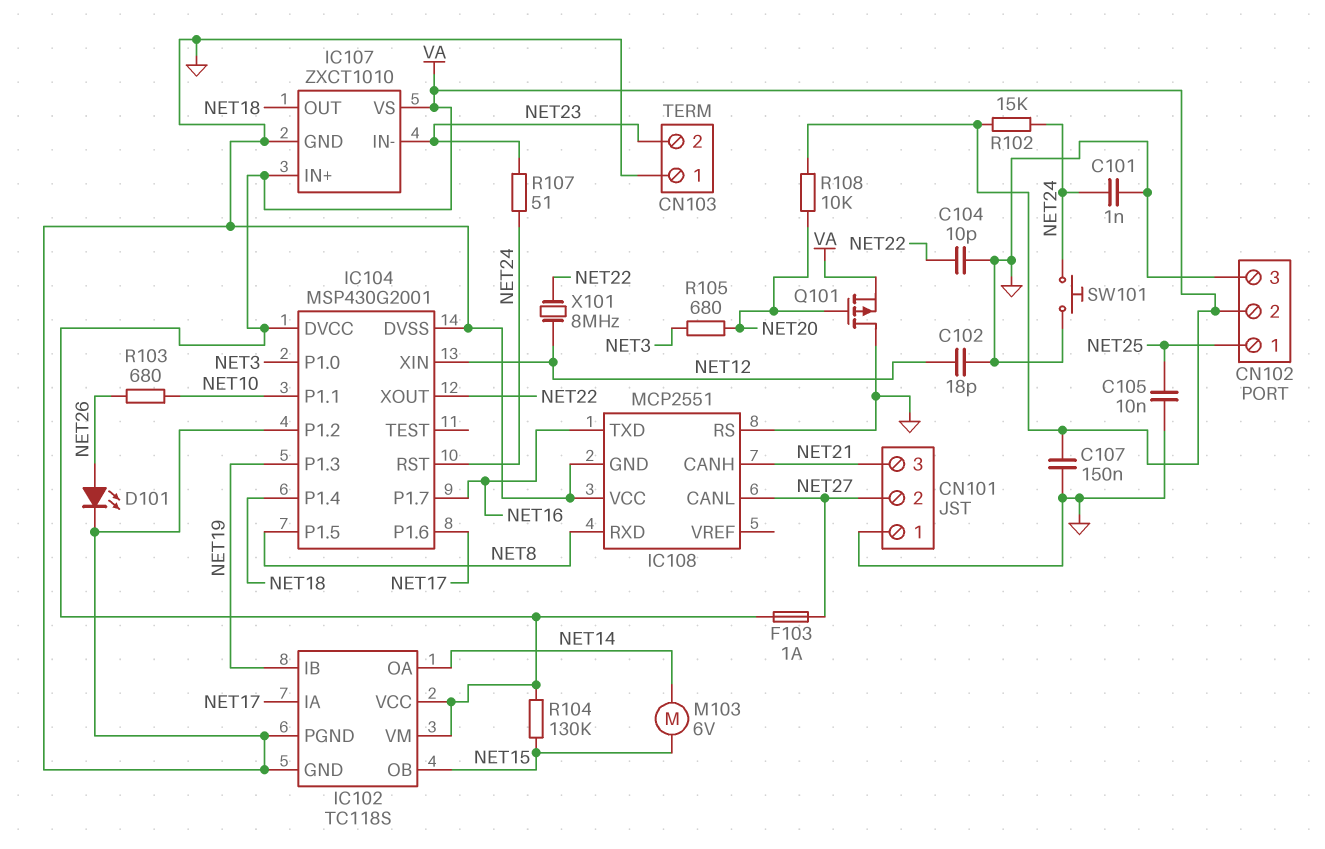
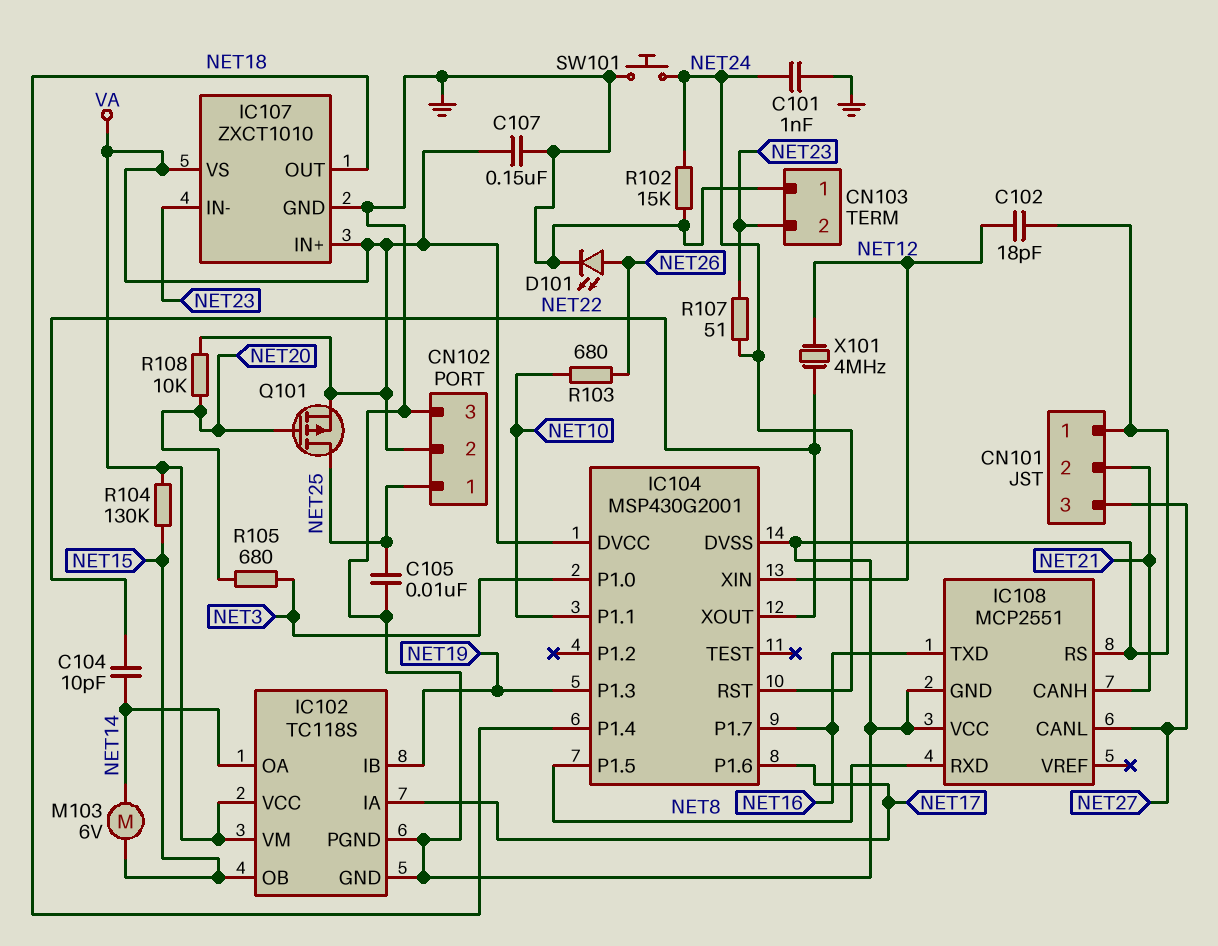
C104: 10pF (GND, NET22) -> 10pF (NET14, NET22)
CN101 pin 2: NET27 -> NET21
CN101 pin 3: NET21 -> NET27
F103: 1A (NET27, VA) -> none
IC104 pin P1.2: GND -> none
Q101: PMOS (G NET20, D GND, S VA) -> PMOS (G NET20, D NET25, S VA)
R102: 15k (NET24, VA) -> 15k (GND, NET24)
X101: 8MHz (NET12, NET22) -> 4MHz (NET12, NET22)

